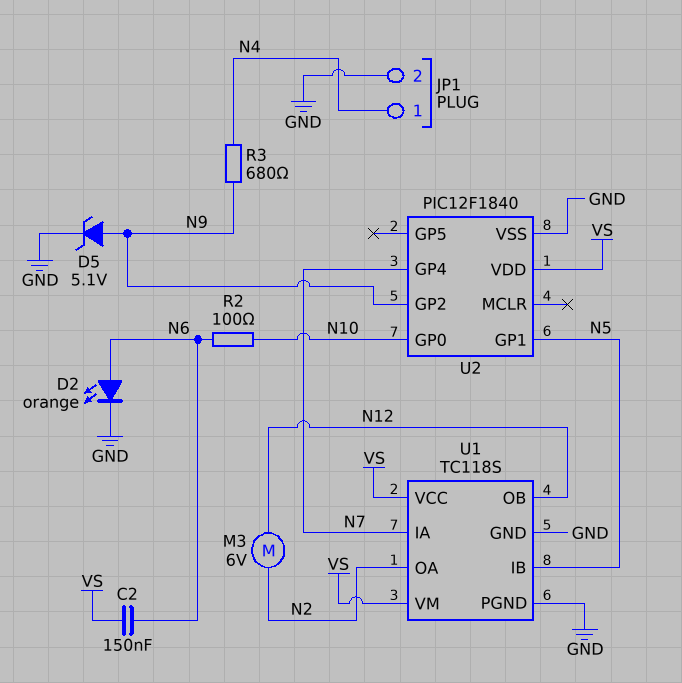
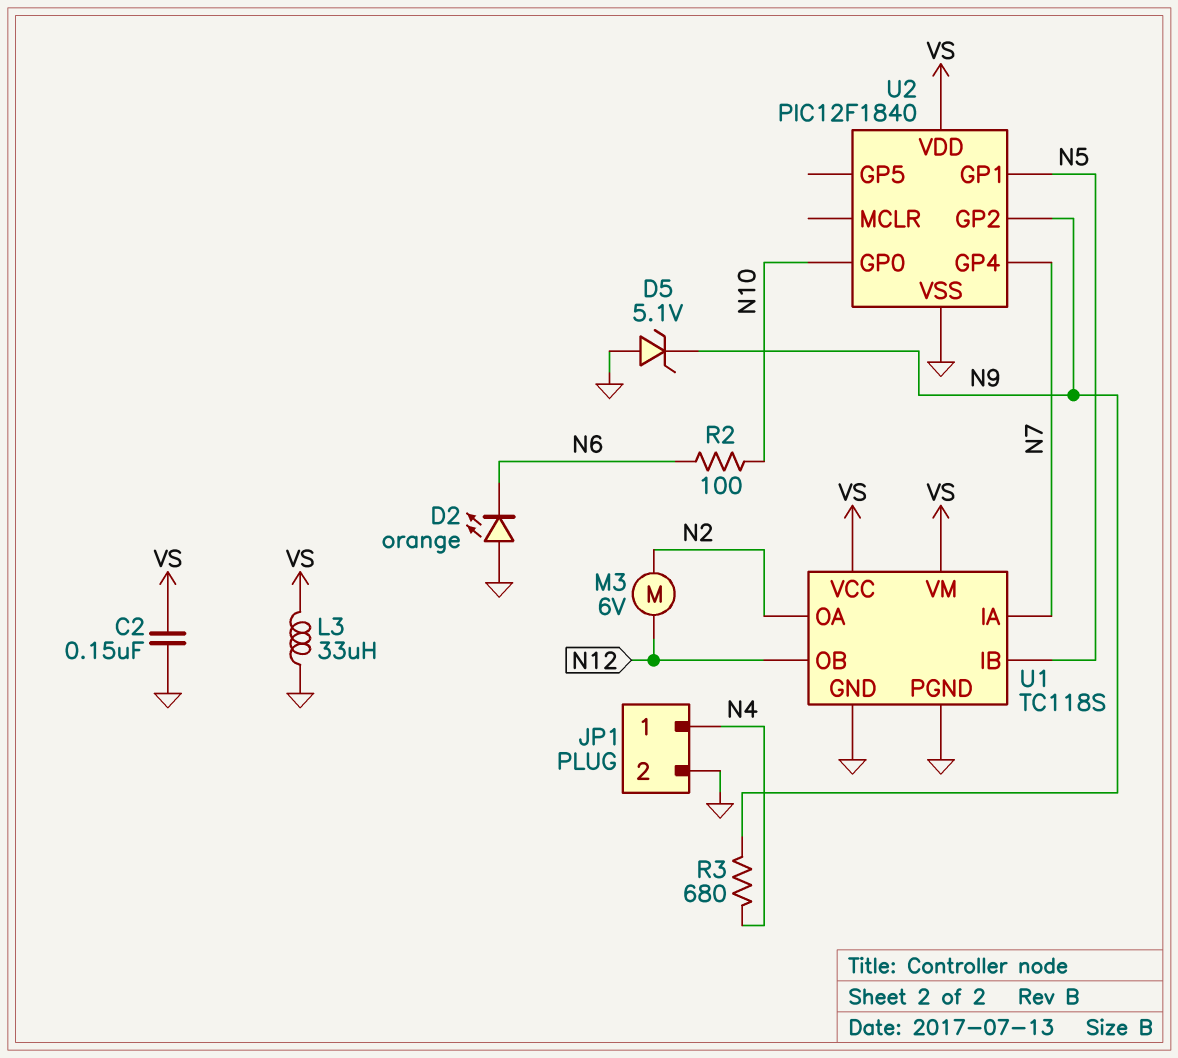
C2: 150nF (N6, VS) -> 150nF (GND, VS)
D2: LED orange (A N6, K GND) -> LED orange (A GND, K N6)
D5: zener 5.1V (A N9, K GND) -> zener 5.1V (A GND, K N9)
L3: none -> 33uH (GND, VS)

